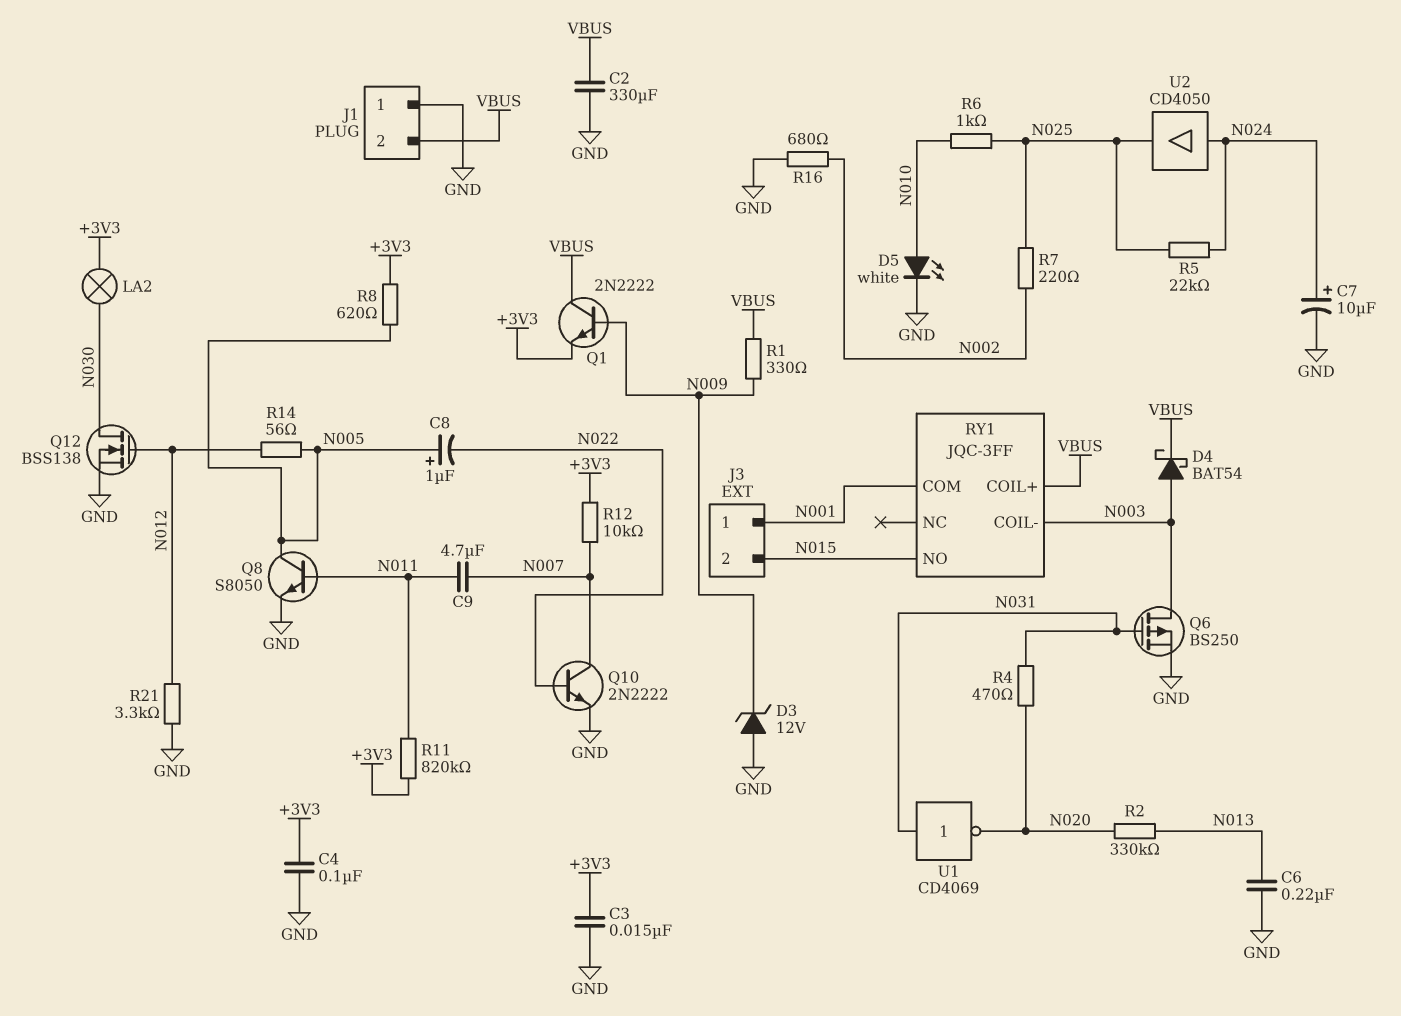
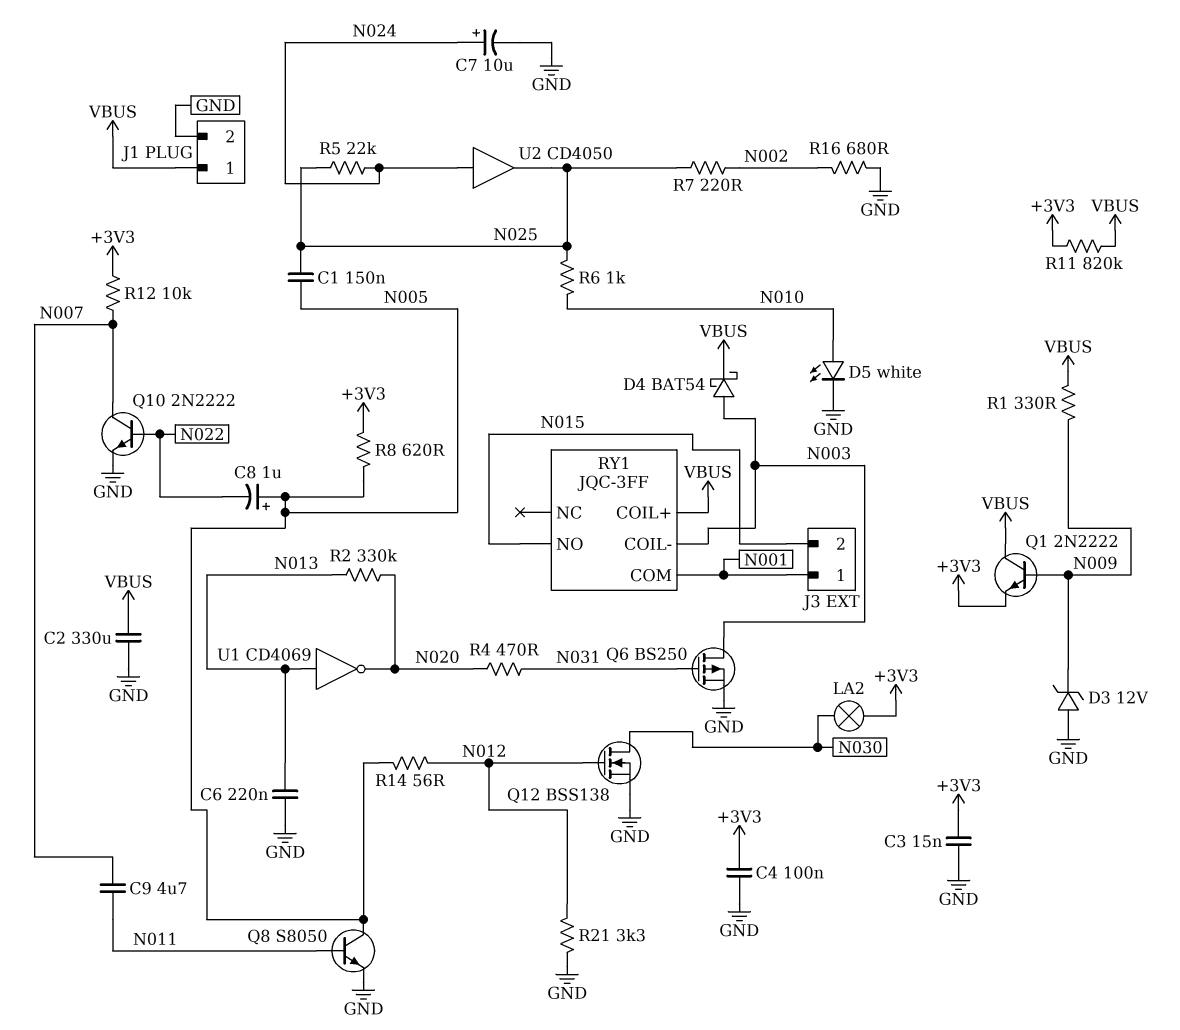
C1: none -> 150nF (N005, N025)
J1 pin 1: GND -> VBUS
J1 pin 2: VBUS -> GND
R11: 820k (+3V3, N011) -> 820k (+3V3, VBUS)
U1: NOT CD4069 (in N031, out N020) -> NOT CD4069 (in N013, out N020)

